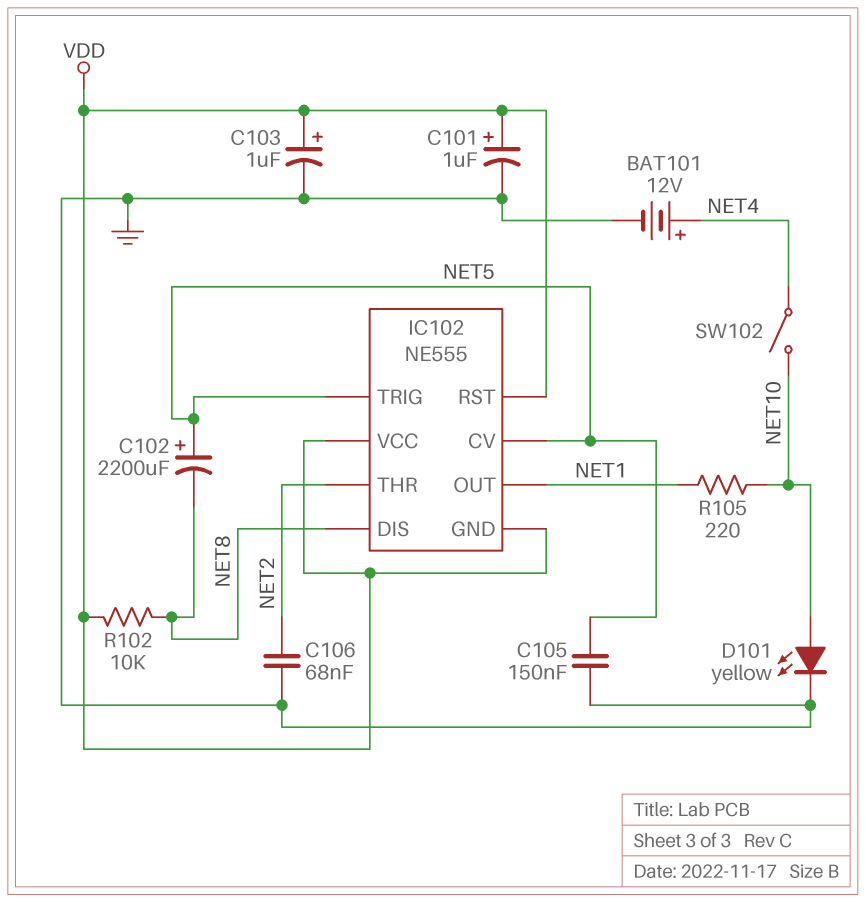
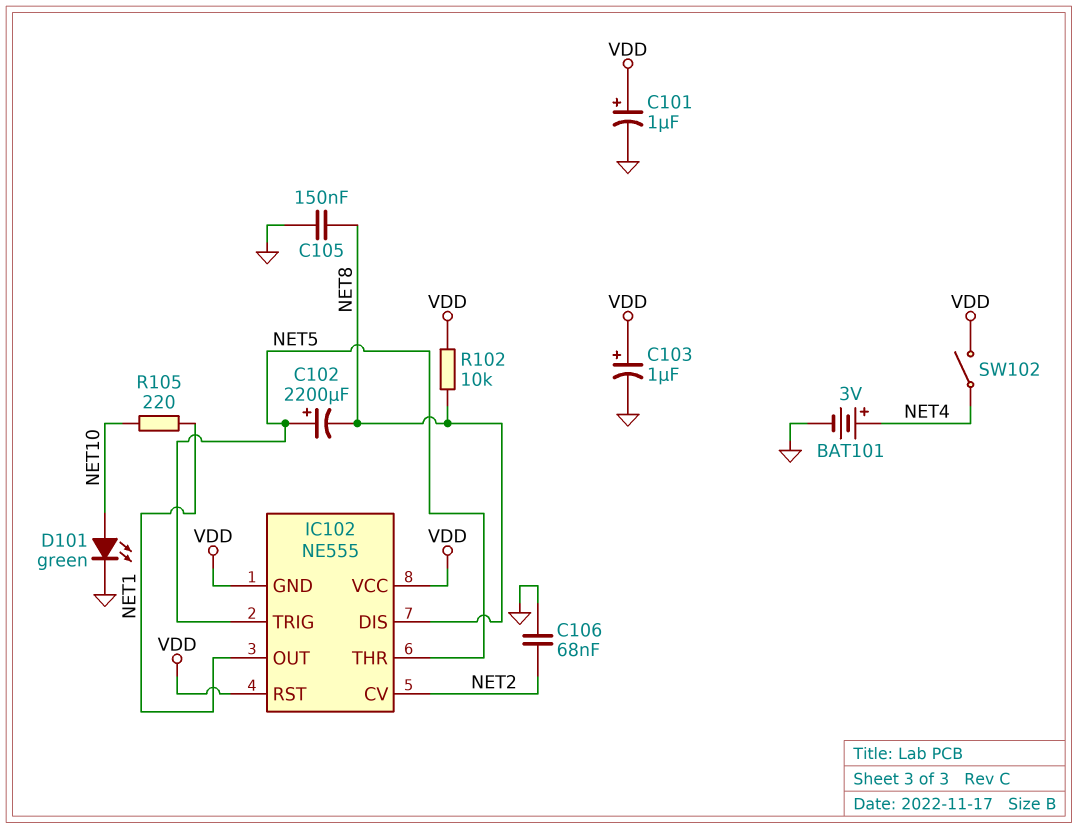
BAT101: 12V (plus NET4, minus GND) -> 3V (plus NET4, minus GND)
C105: 150nF (GND, NET5) -> 150nF (GND, NET8)
D101: LED yellow (A NET10, K GND) -> LED green (A NET10, K GND)
IC102 pin CV: NET5 -> NET2
IC102 pin THR: NET2 -> NET5
SW102: switch (NET4, NET10) -> switch (NET4, VDD)

